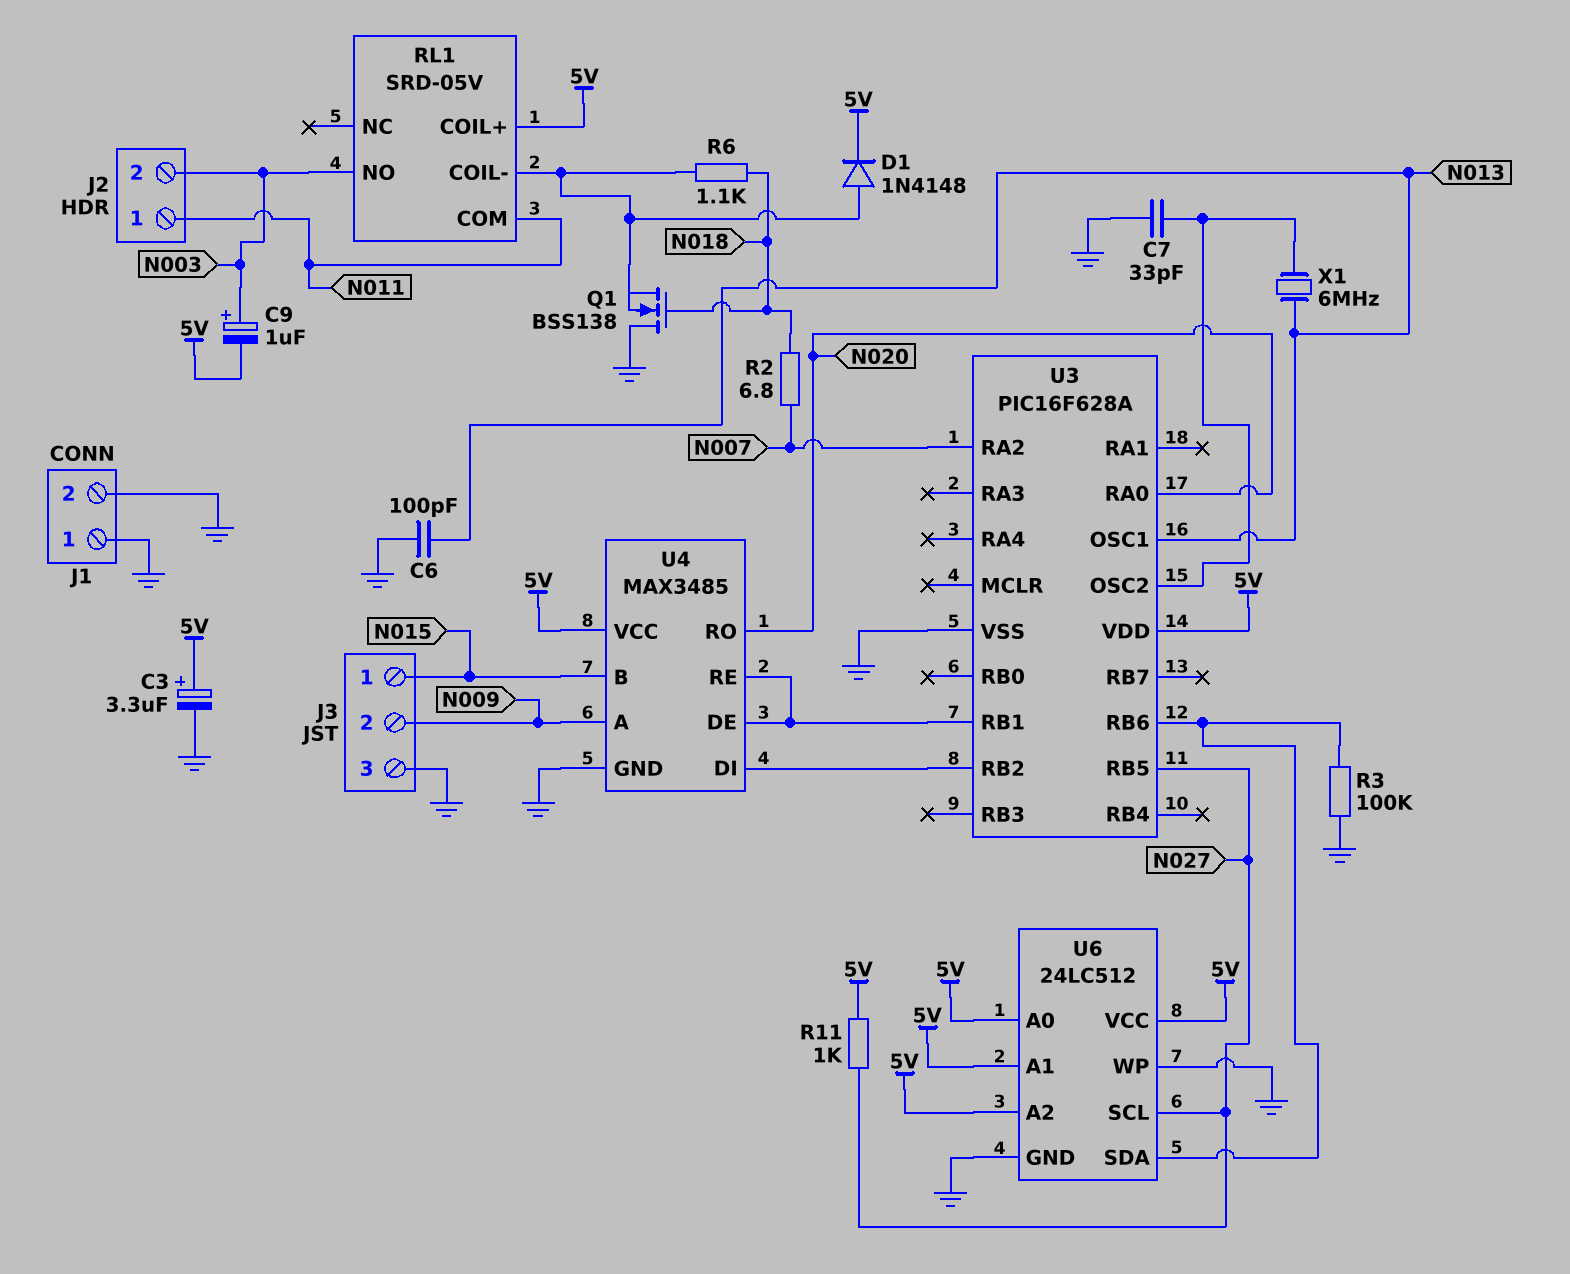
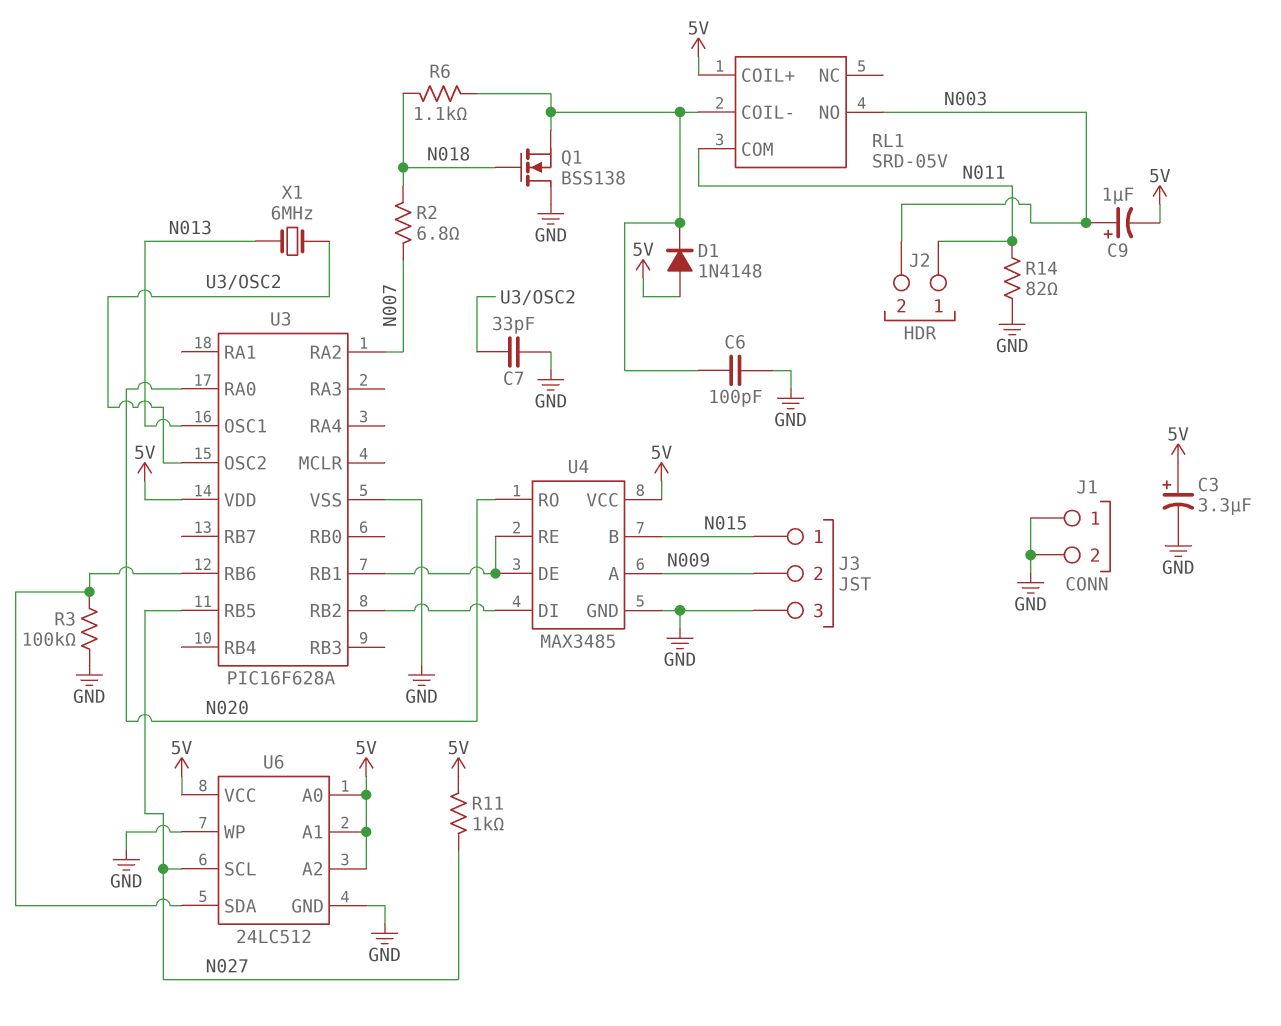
C6: 100pF (GND, N013) -> 100pF (GND, RL1/COIL-)
D1: diode 1N4148 (A RL1/COIL-, K 5V) -> diode 1N4148 (A 5V, K RL1/COIL-)
R14: none -> 82 (GND, N011)

